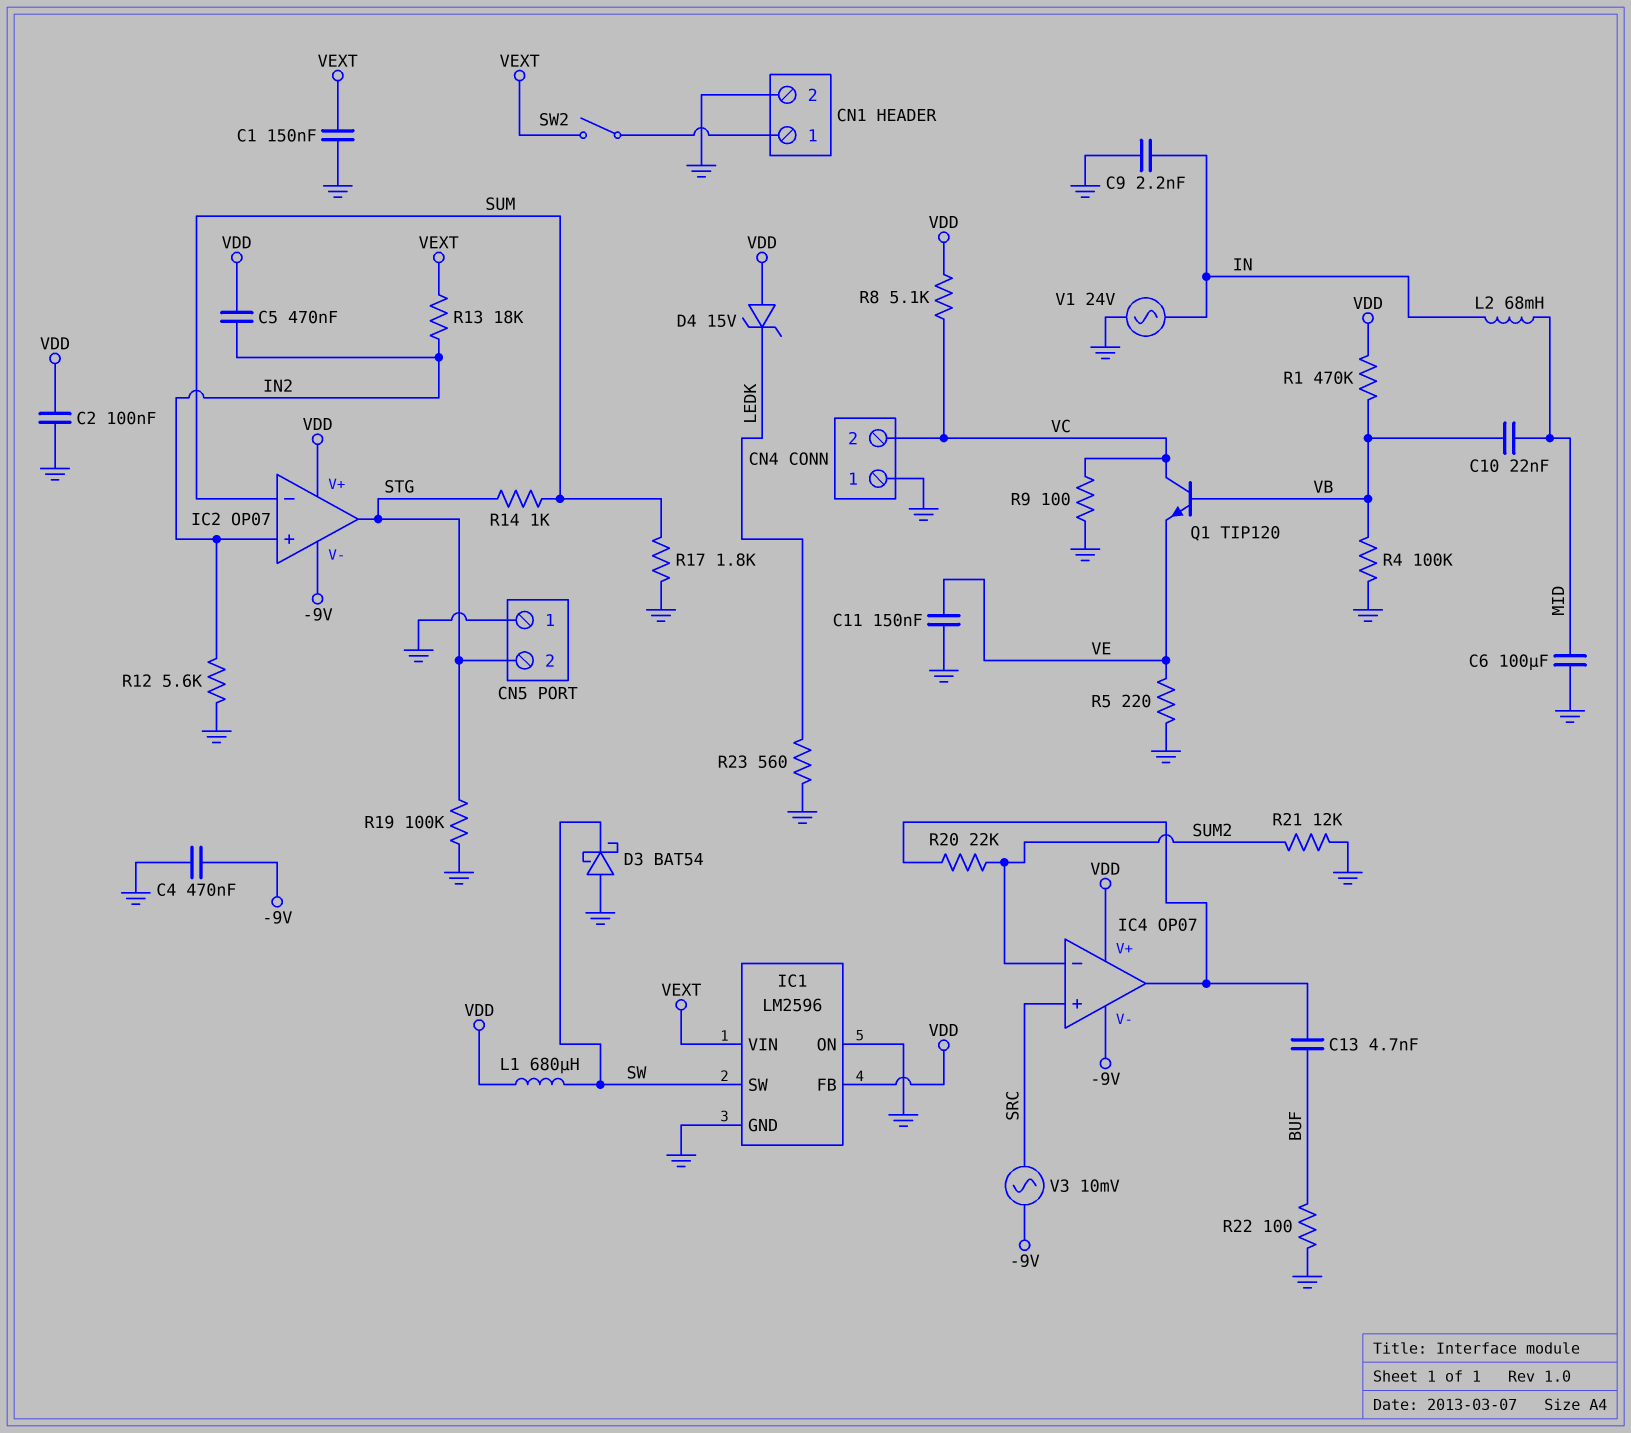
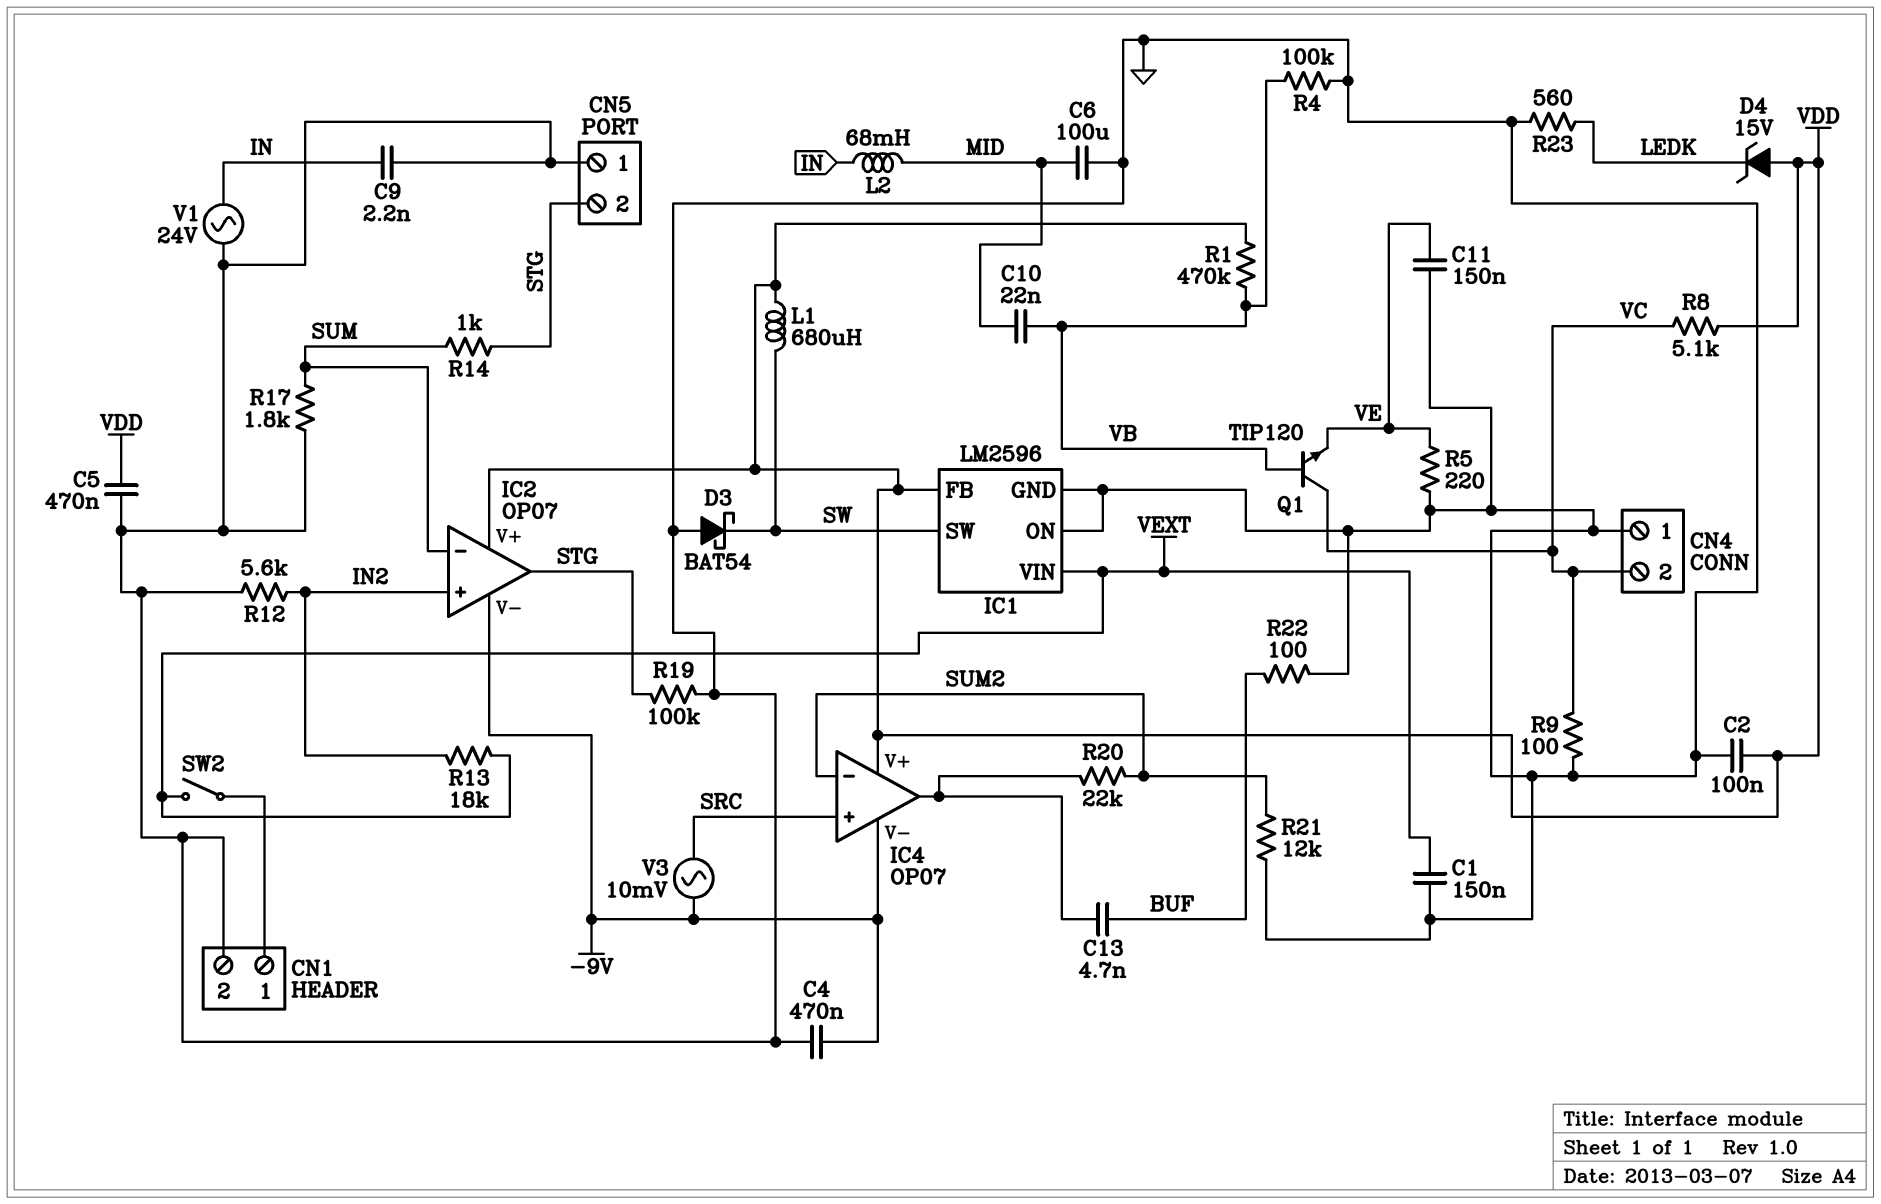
C5: 470nF (IN2, VDD) -> 470nF (GND, VDD)

